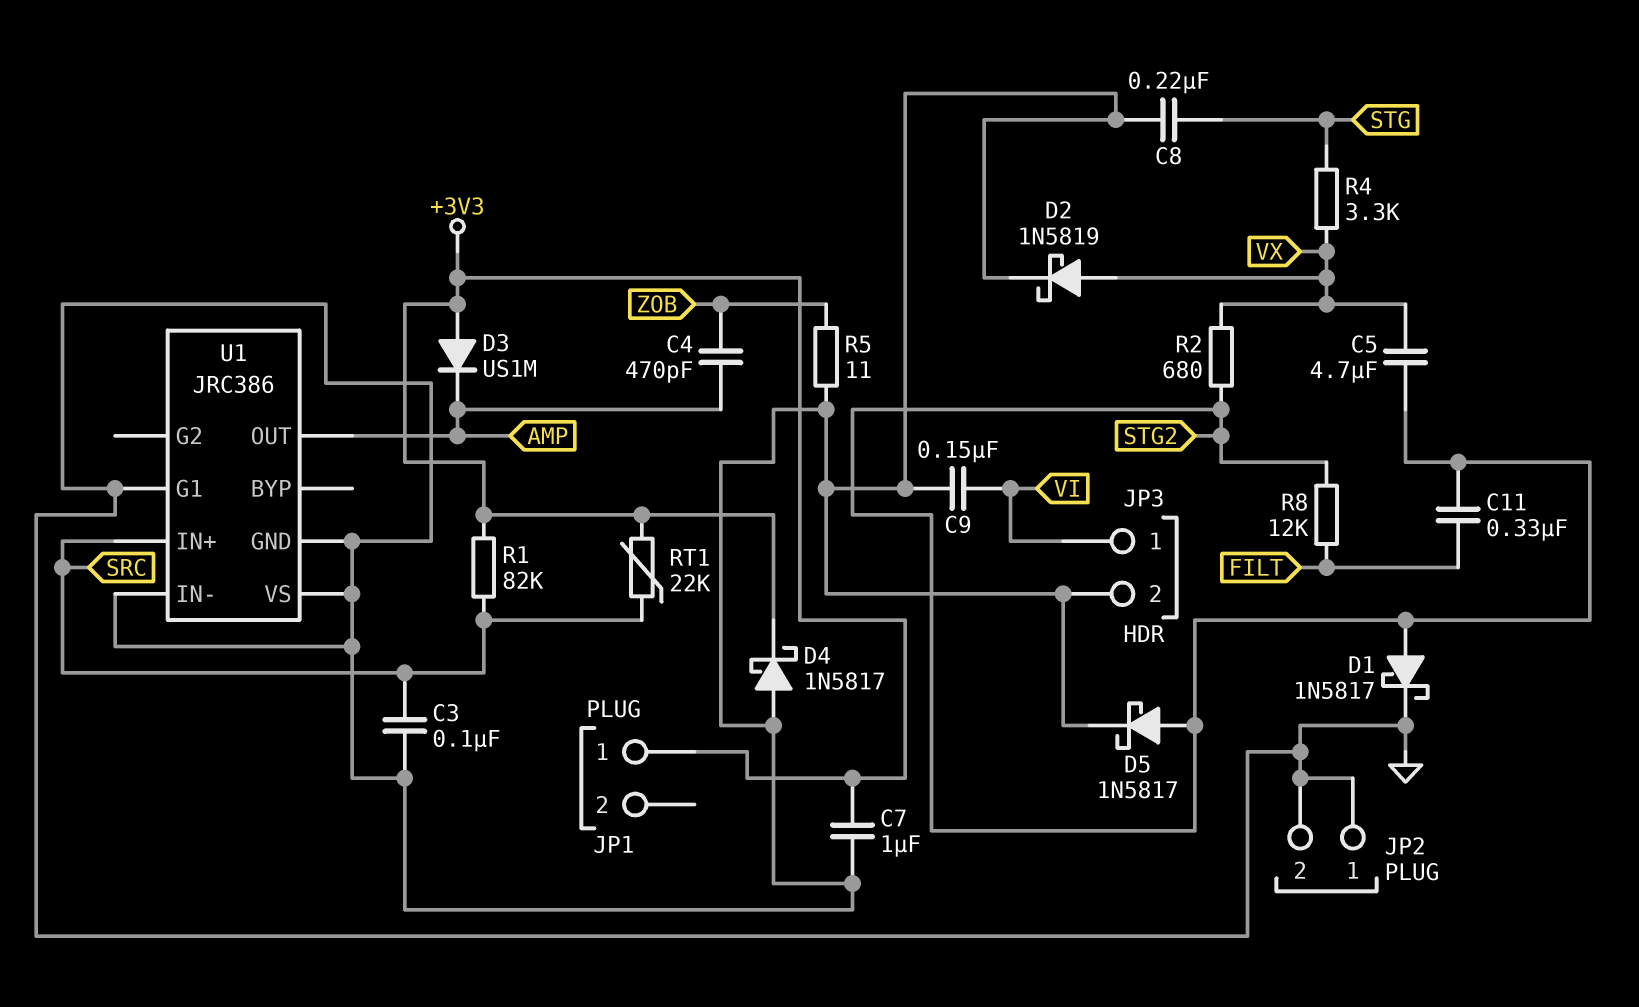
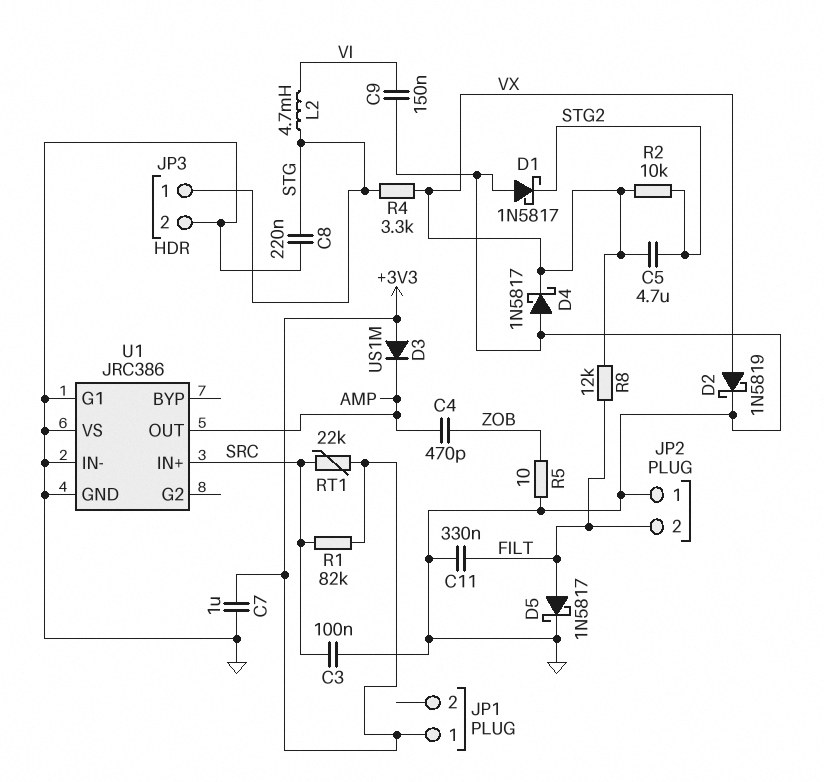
C11: 330nF (FILT, STG2) -> 330nF (FILT, GND)
D1: schottky 1N5817 (A STG2, K GND) -> schottky 1N5817 (A GND, K STG2)
D4: schottky 1N5817 (A GND, K +3V3) -> schottky 1N5817 (A GND, K VX)
D5: schottky 1N5817 (A STG2, K GND) -> schottky 1N5817 (A FILT, K GND)
JP2 pin 2: GND -> FILT
JP3 pin 1: VI -> STG
L2: none -> 4.7mH (STG, VI)
R2: 680 (STG2, VX) -> 10k (STG2, VX)
R5: 11 (GND, ZOB) -> 10 (GND, ZOB)
R8: 12k (FILT, STG2) -> 12k (FILT, VX)

